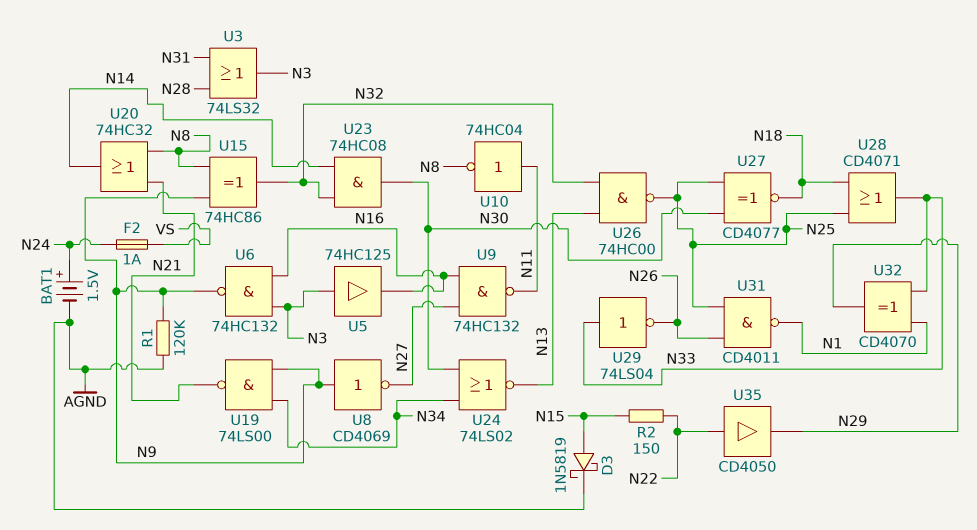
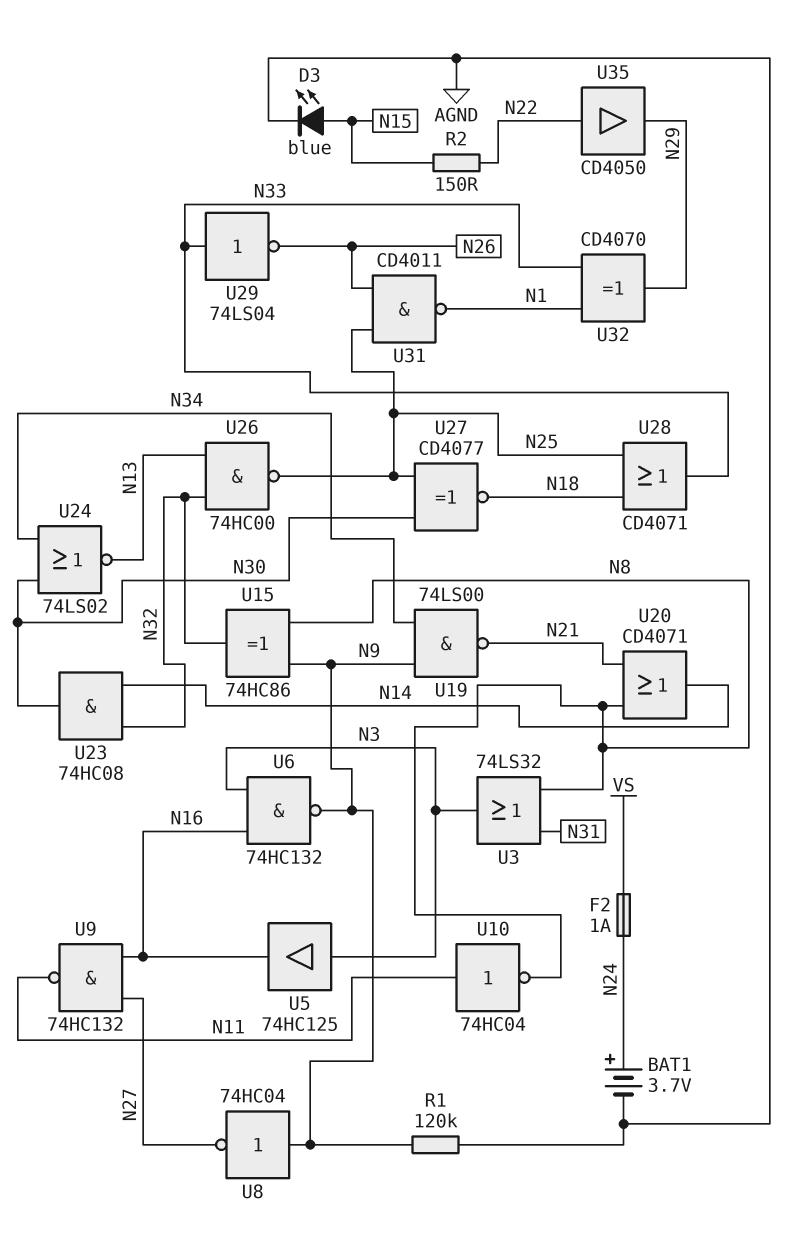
BAT1: 1.5V (plus N24, minus AGND) -> 3.7V (plus N24, minus AGND)
D3: schottky 1N5819 (A N15, K AGND) -> LED blue (A N15, K AGND)
U3: OR 74LS32 (in N28, in N31, out N3) -> OR 74LS32 (in N8, in N31, out N3)
U8: NOT CD4069 (in N9, out N27) -> NOT 74HC04 (in N9, out N27)
U20: OR 74HC32 (in N8, in N21, out N14) -> OR CD4071 (in N8, in N21, out N14)

